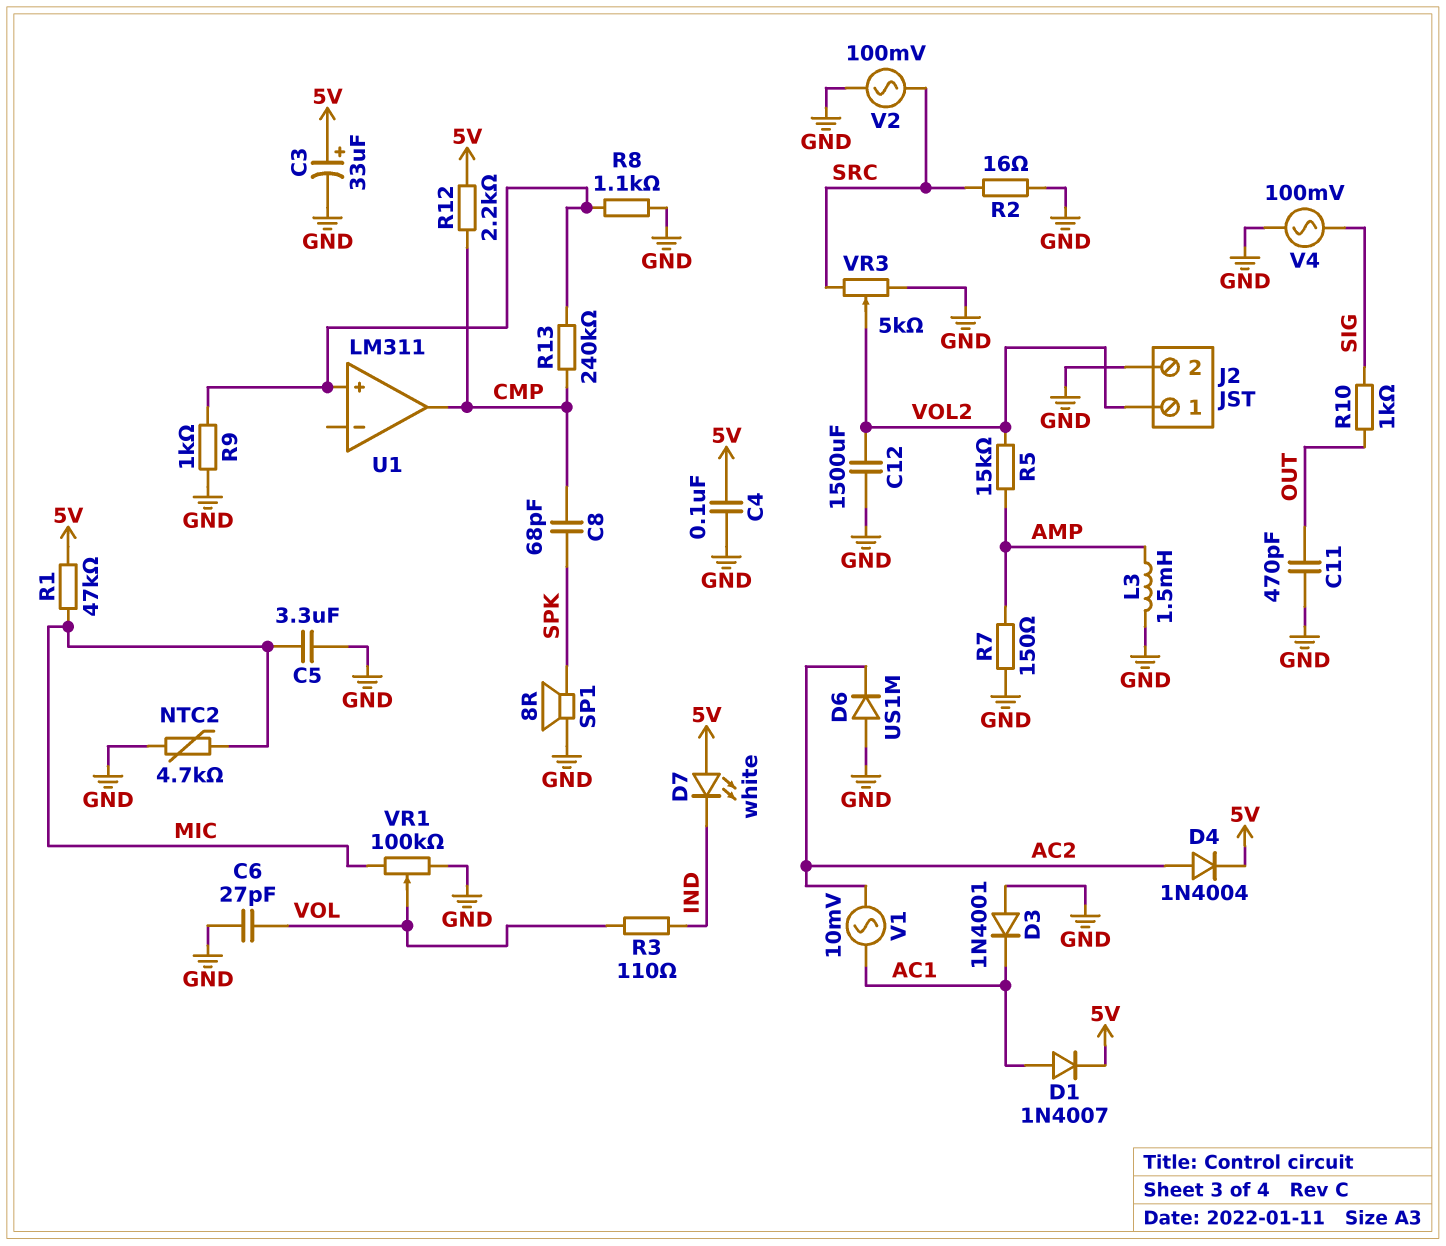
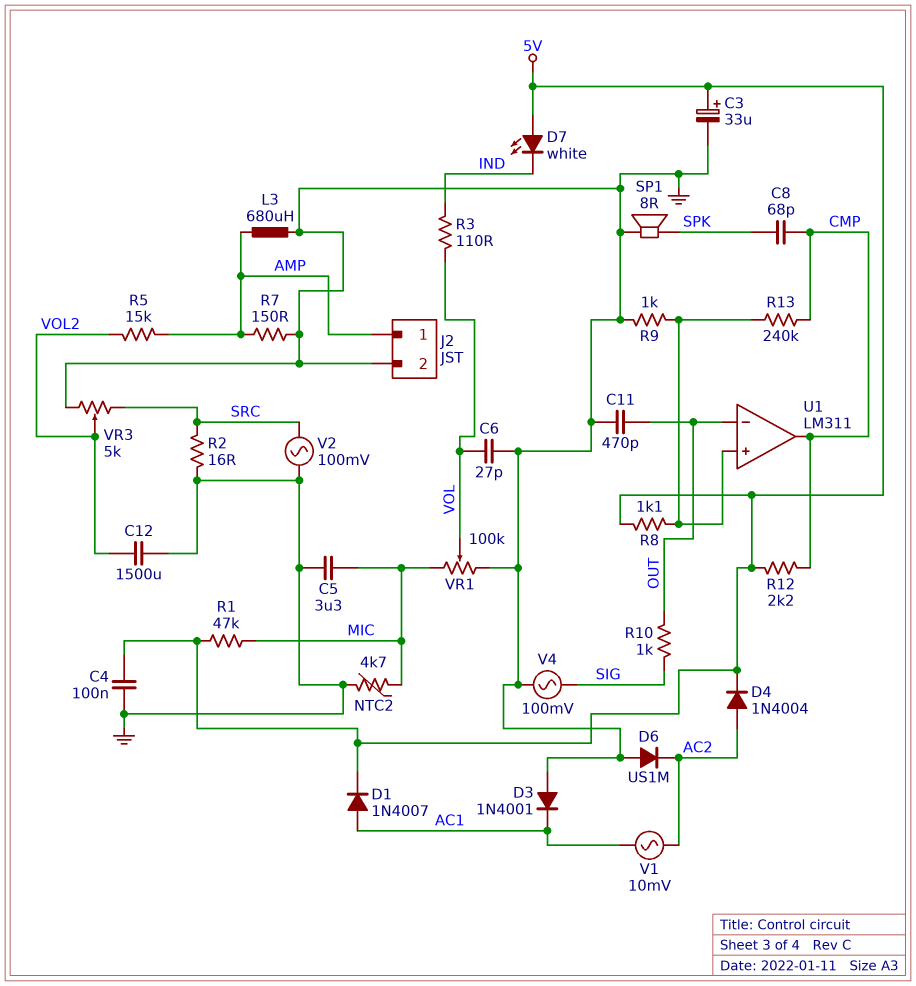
J2 pin 1: VOL2 -> AMP
L3: 1.5mH (AMP, GND) -> 680uH (AMP, GND)
R8: 1.1k (GND, U1/in+) -> 1.1k (5V, U1/in+)
U1 pin in-: none -> OUT

